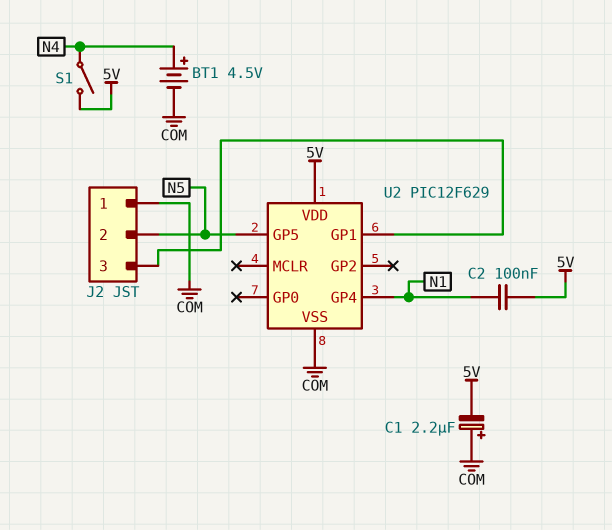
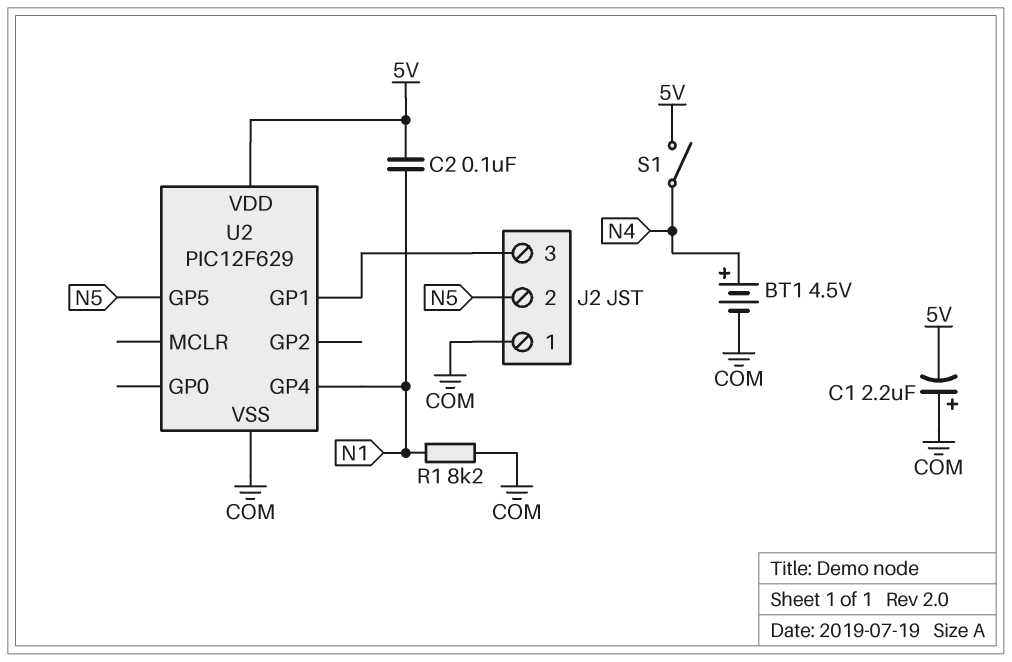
R1: none -> 8.2k (COM, N1)

